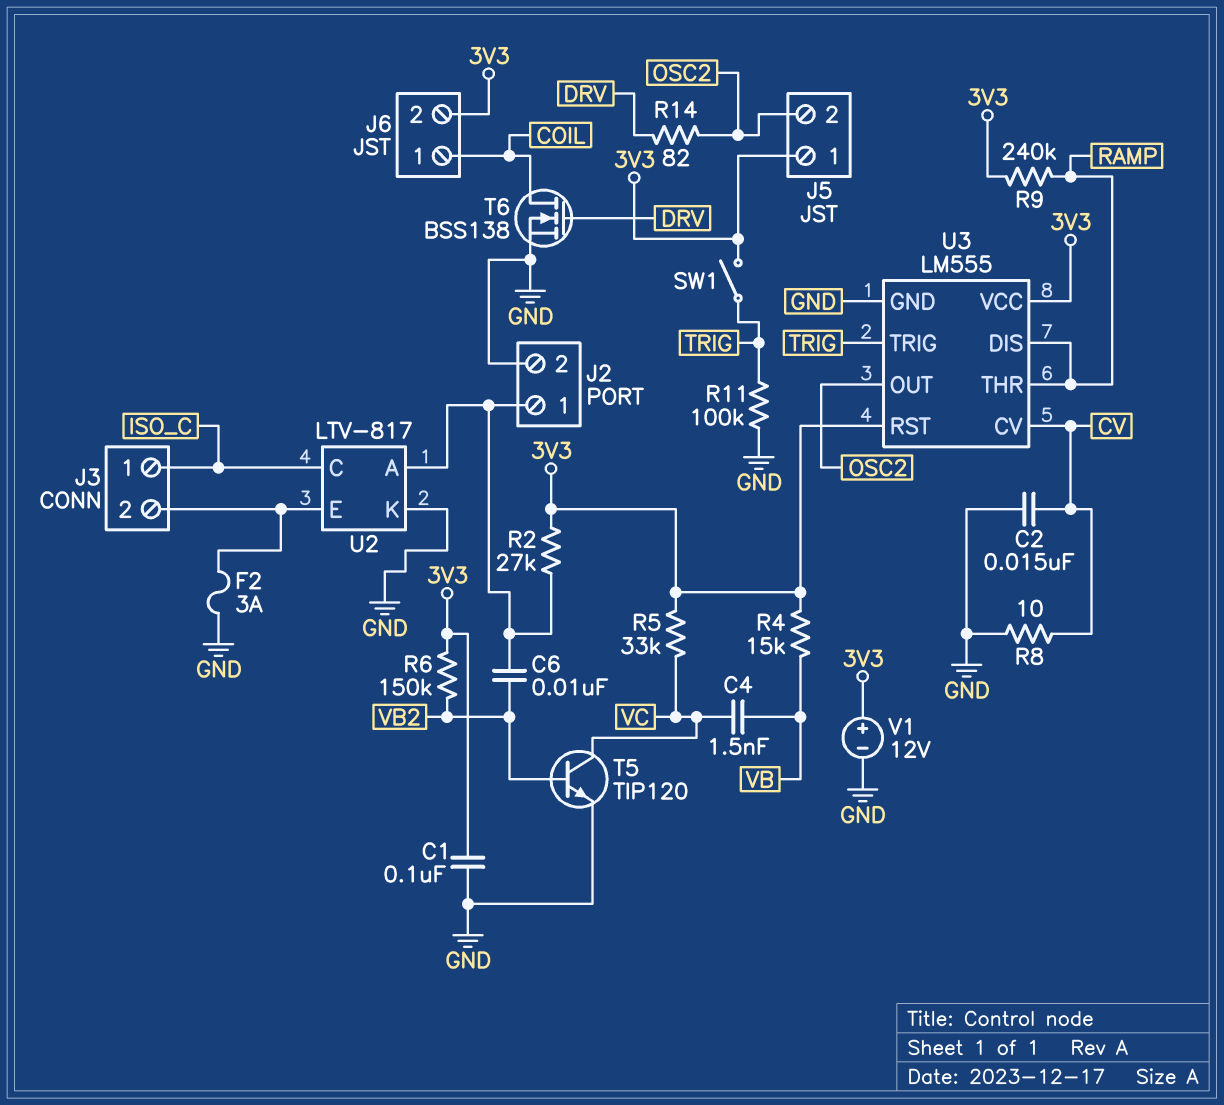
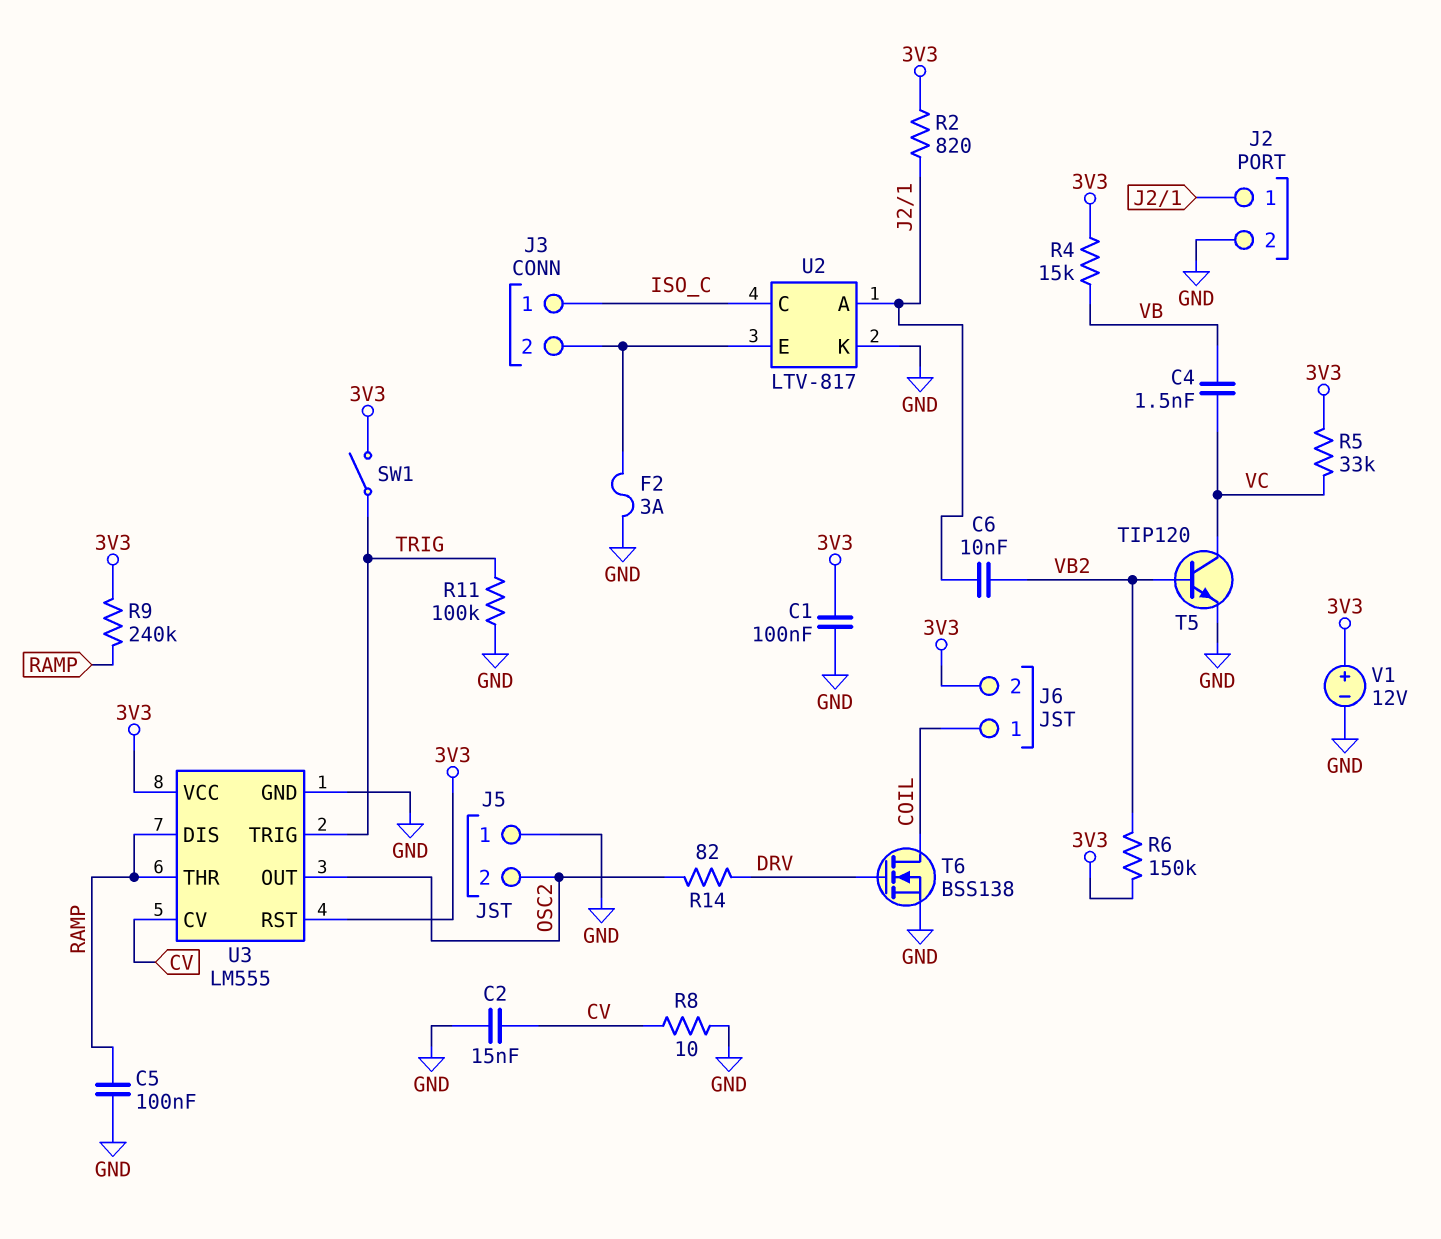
C5: none -> 100nF (GND, RAMP)
J5 pin 1: 3V3 -> GND
R2: 27k (3V3, J2/1) -> 820 (3V3, J2/1)

